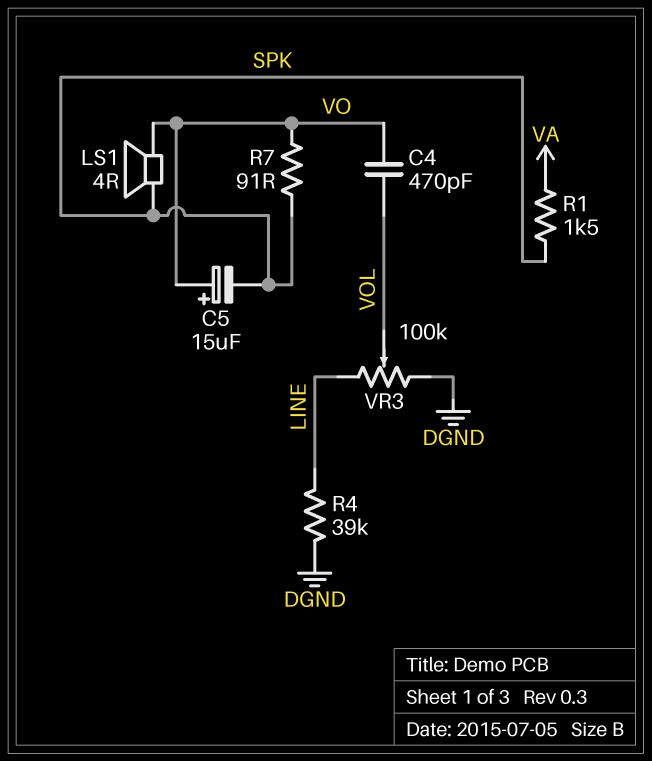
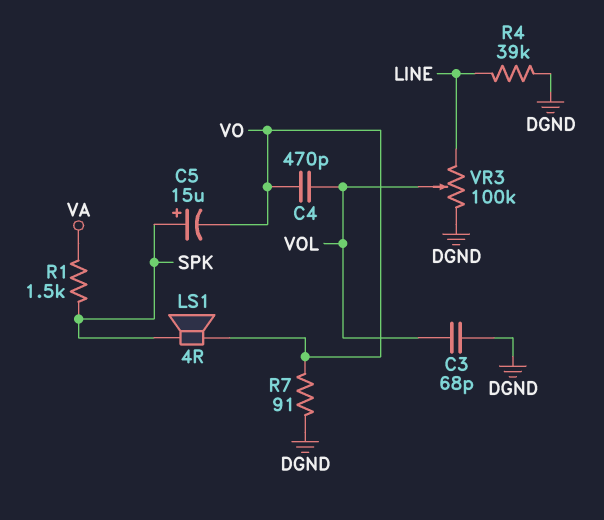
C3: none -> 68pF (DGND, VOL)
C5: 15uF (plus VO, minus SPK) -> 15uF (plus SPK, minus VO)
R7: 91 (SPK, VO) -> 91 (DGND, VO)

